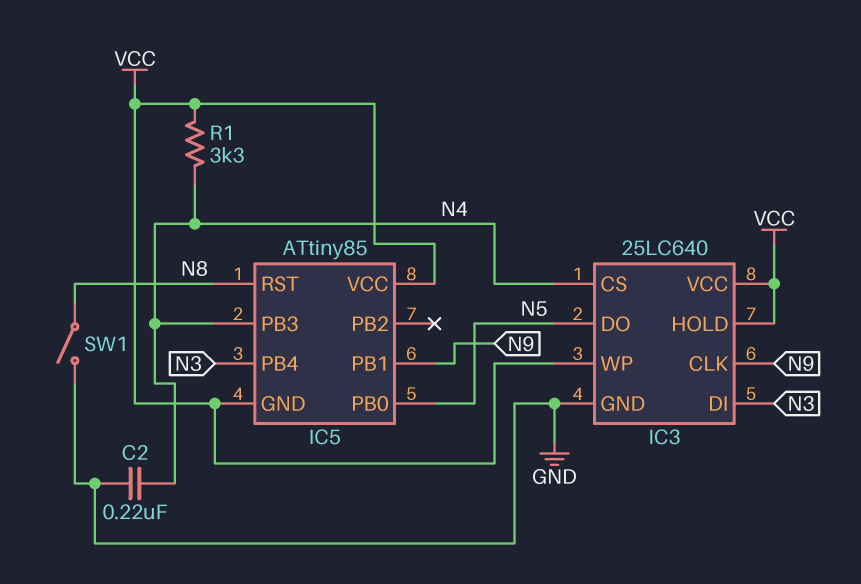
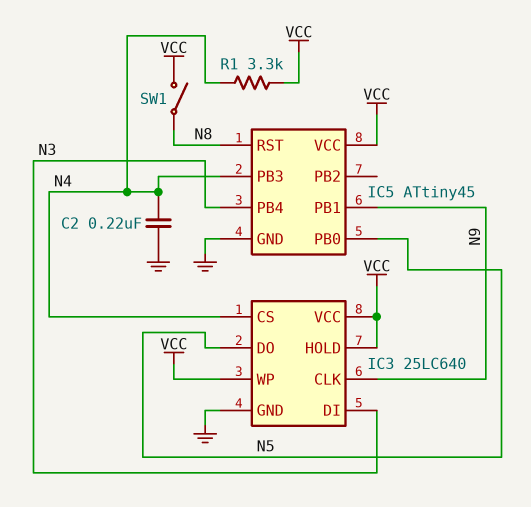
IC5: ATtiny85 -> ATtiny45
IC5 pin GND: VCC -> GND
SW1: switch (GND, N8) -> switch (N8, VCC)

